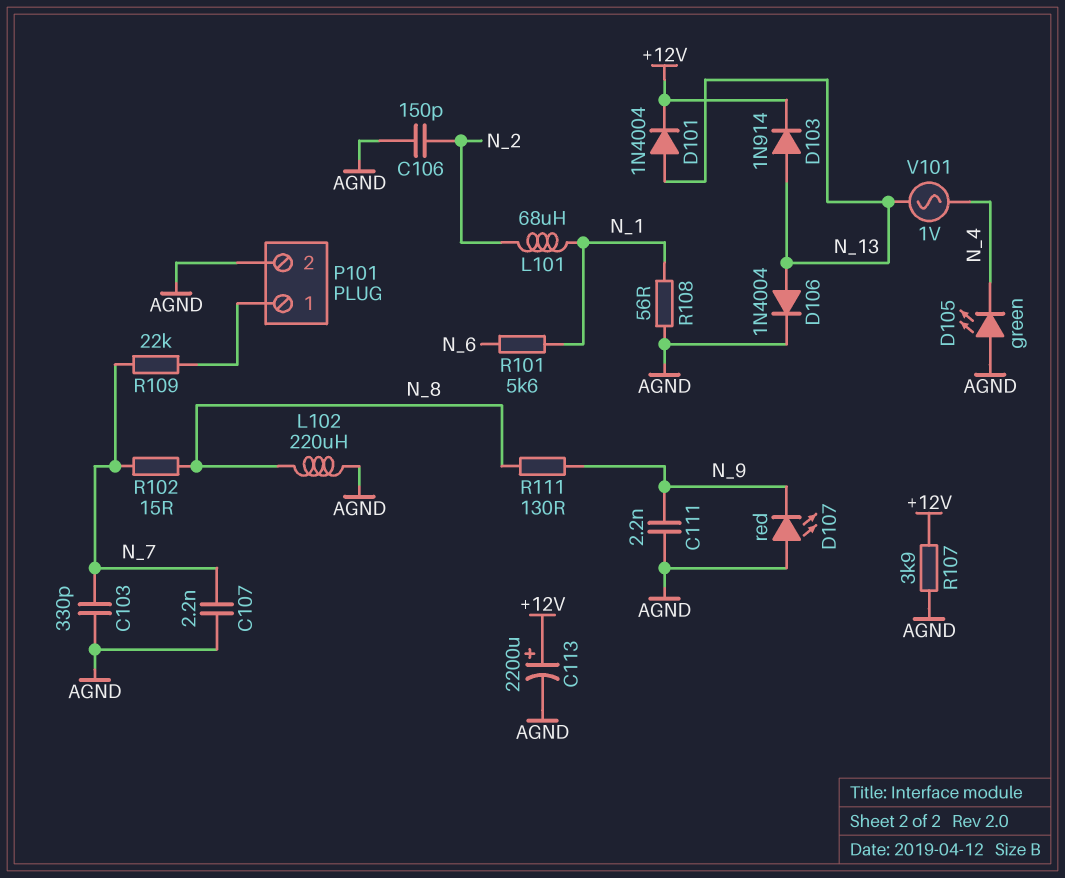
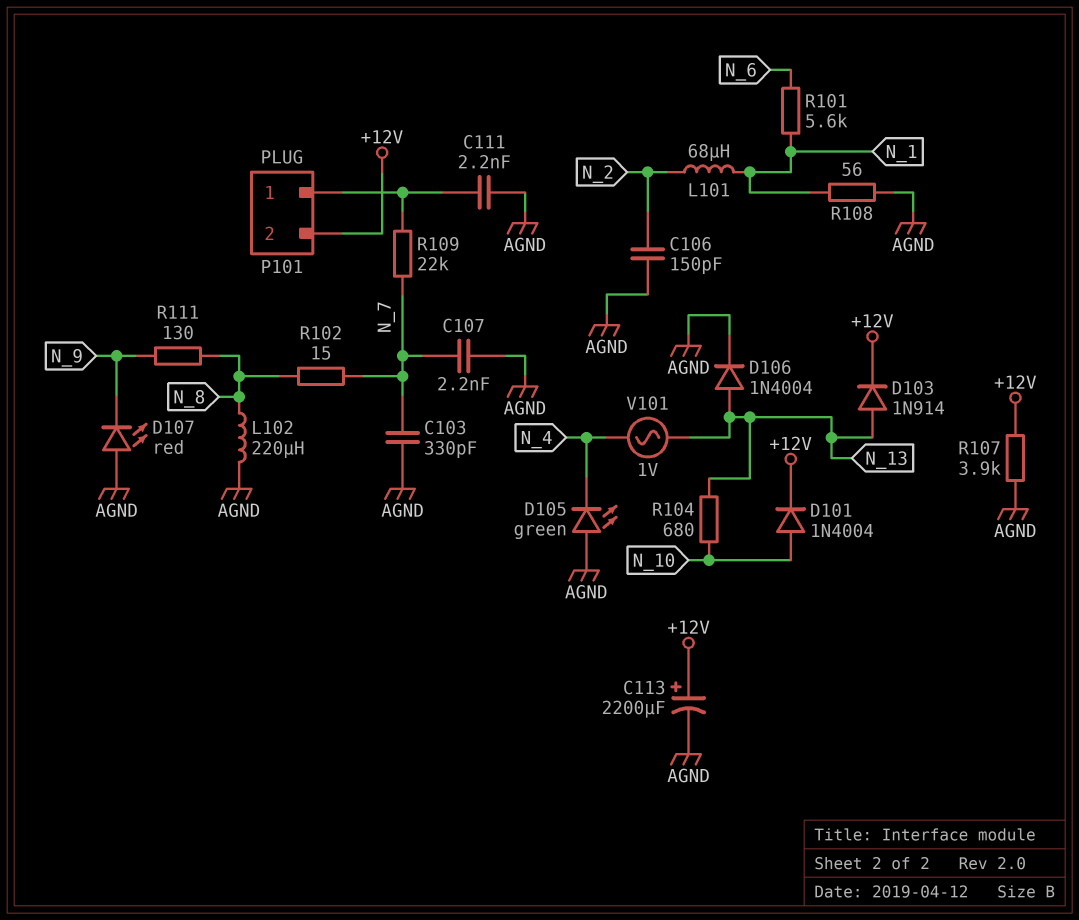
C111: 2.2nF (AGND, N_9) -> 2.2nF (AGND, P101/1)
D101: diode 1N4004 (A N_13, K +12V) -> diode 1N4004 (A N_10, K +12V)
P101 pin 2: AGND -> +12V
R104: none -> 680 (N_10, N_13)

